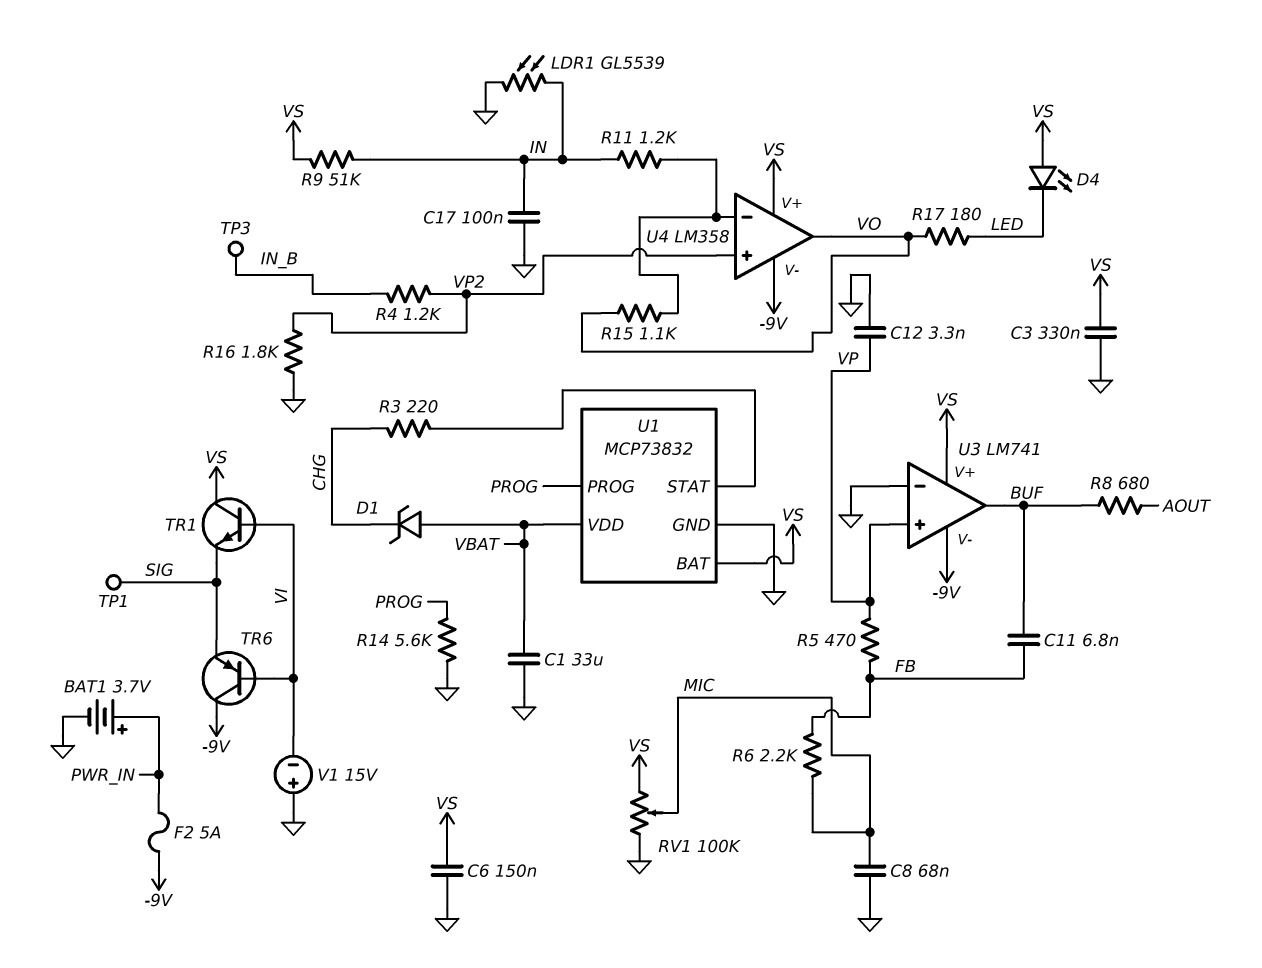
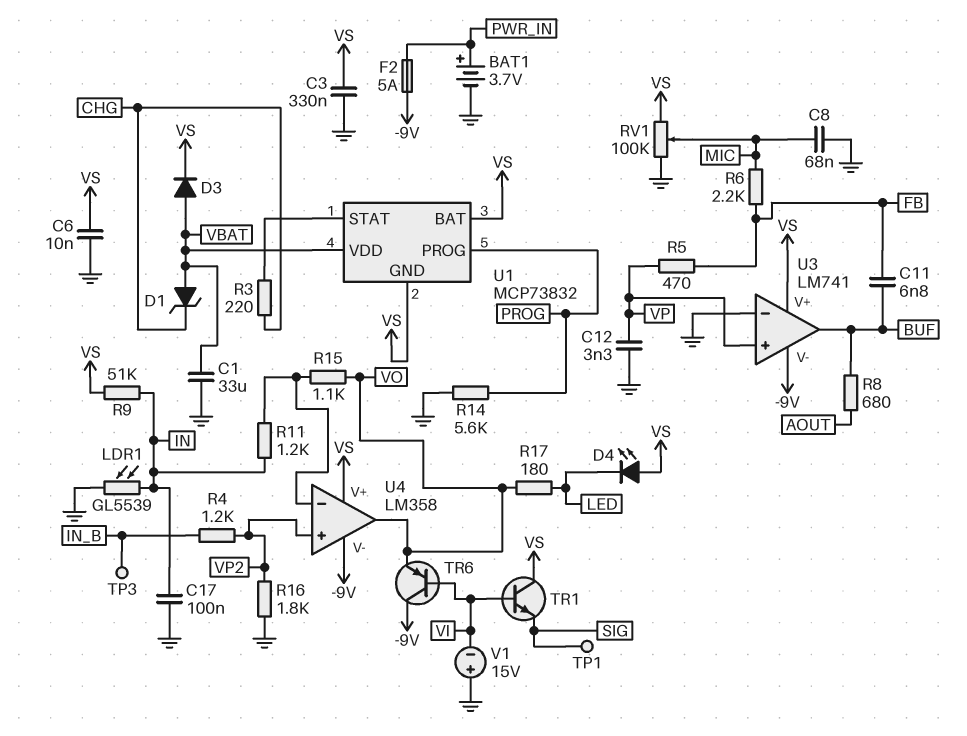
C6: 150nF (GND, VS) -> 10nF (GND, VS)
D3: none -> diode (A VBAT, K VS)
TR6: PNP (B VI, C -9V, E SIG) -> PNP (B VI, C -9V, E VO)
U1 pin GND: GND -> VS

